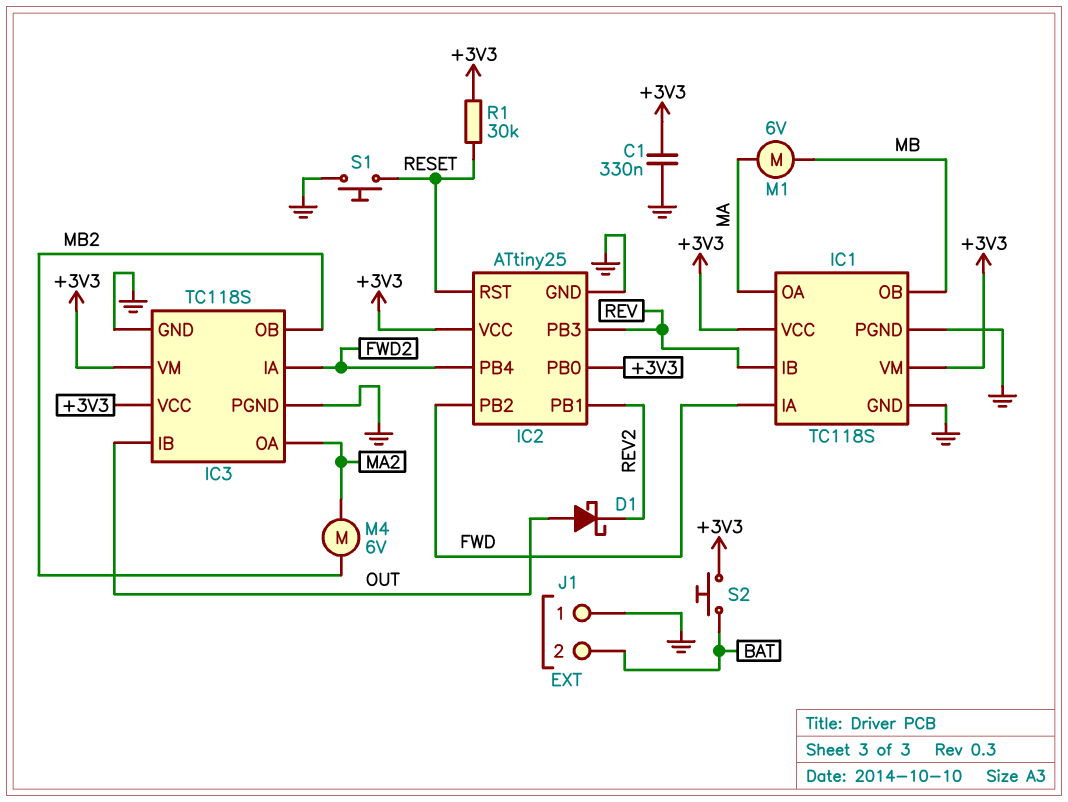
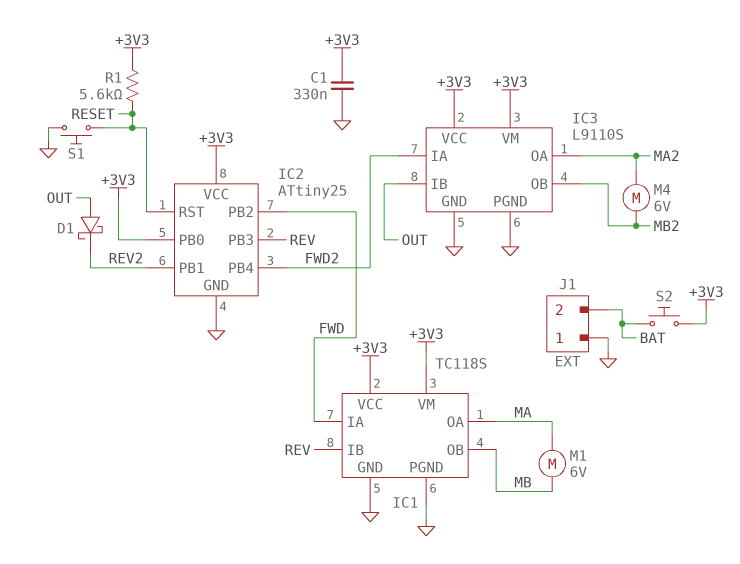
IC3: TC118S -> L9110S
R1: 30k (+3V3, RESET) -> 5.6k (+3V3, RESET)

